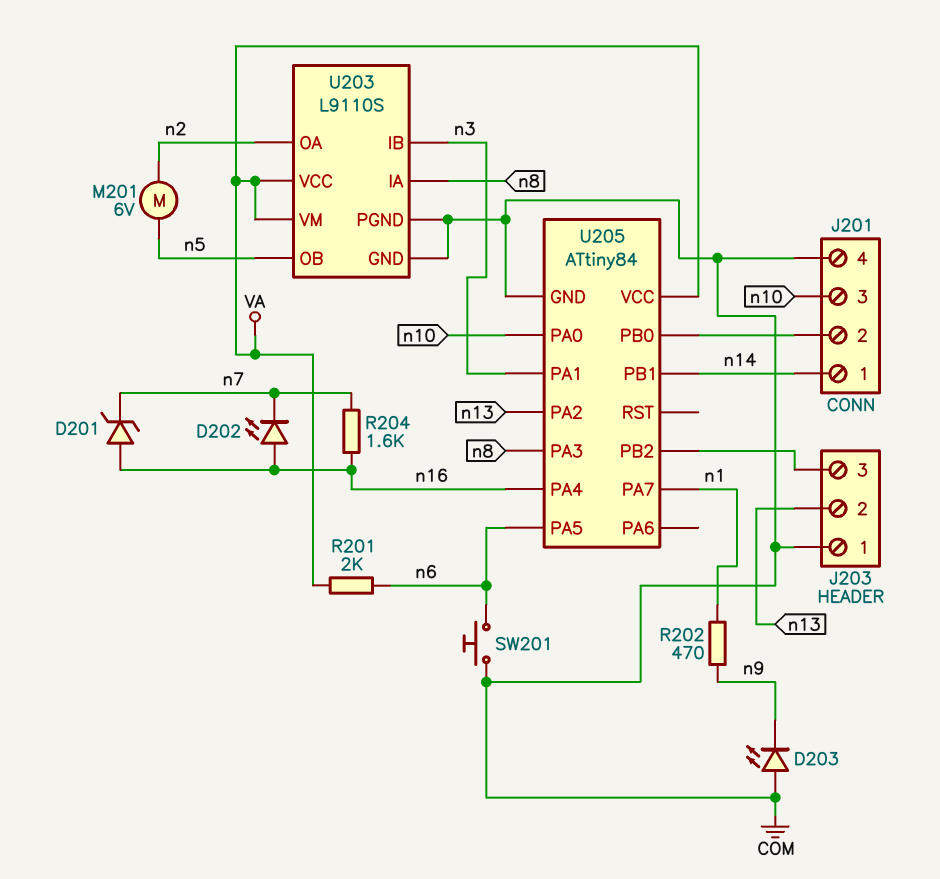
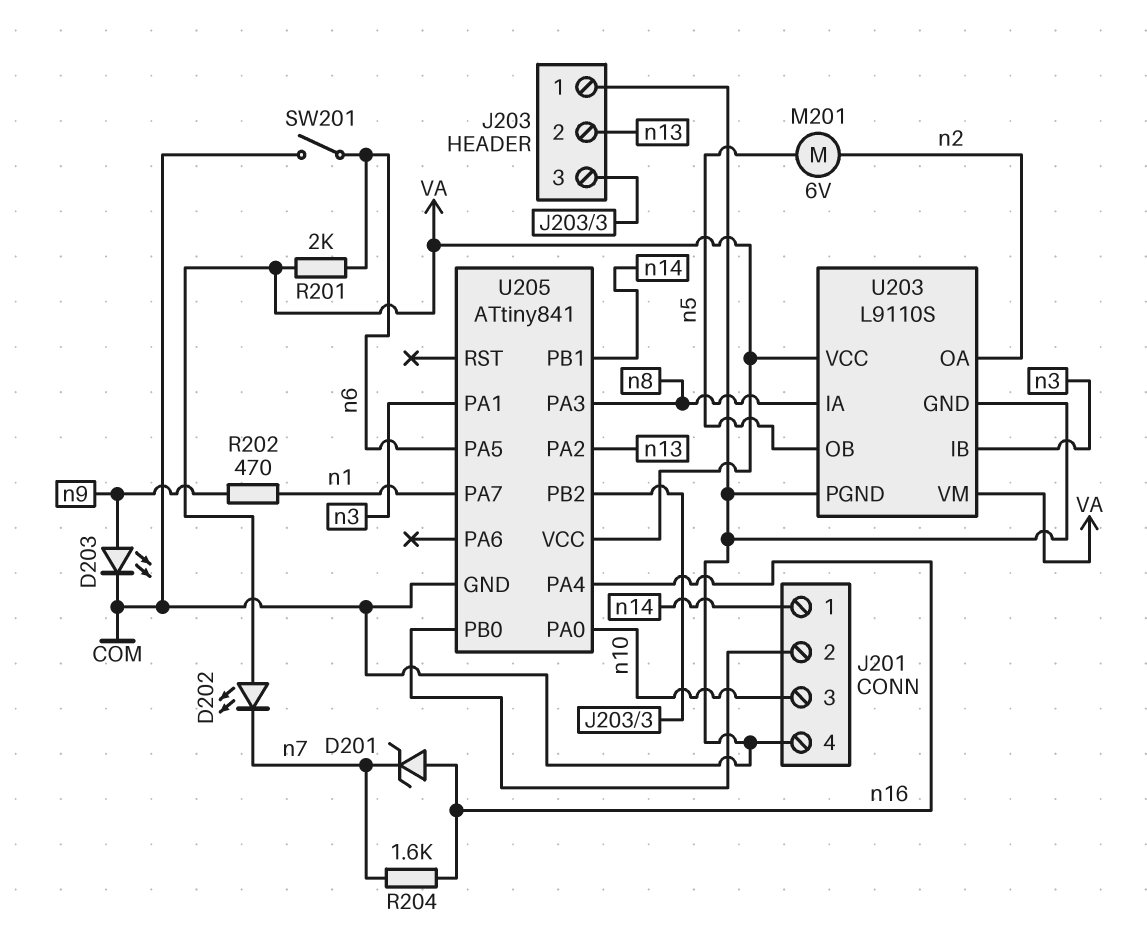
D202: LED (A n16, K n7) -> LED (A VA, K n7)
D203: LED (A COM, K n9) -> LED (A n9, K COM)
SW201: button (COM, n6) -> switch (COM, n6)
U205: ATtiny84 -> ATtiny841

